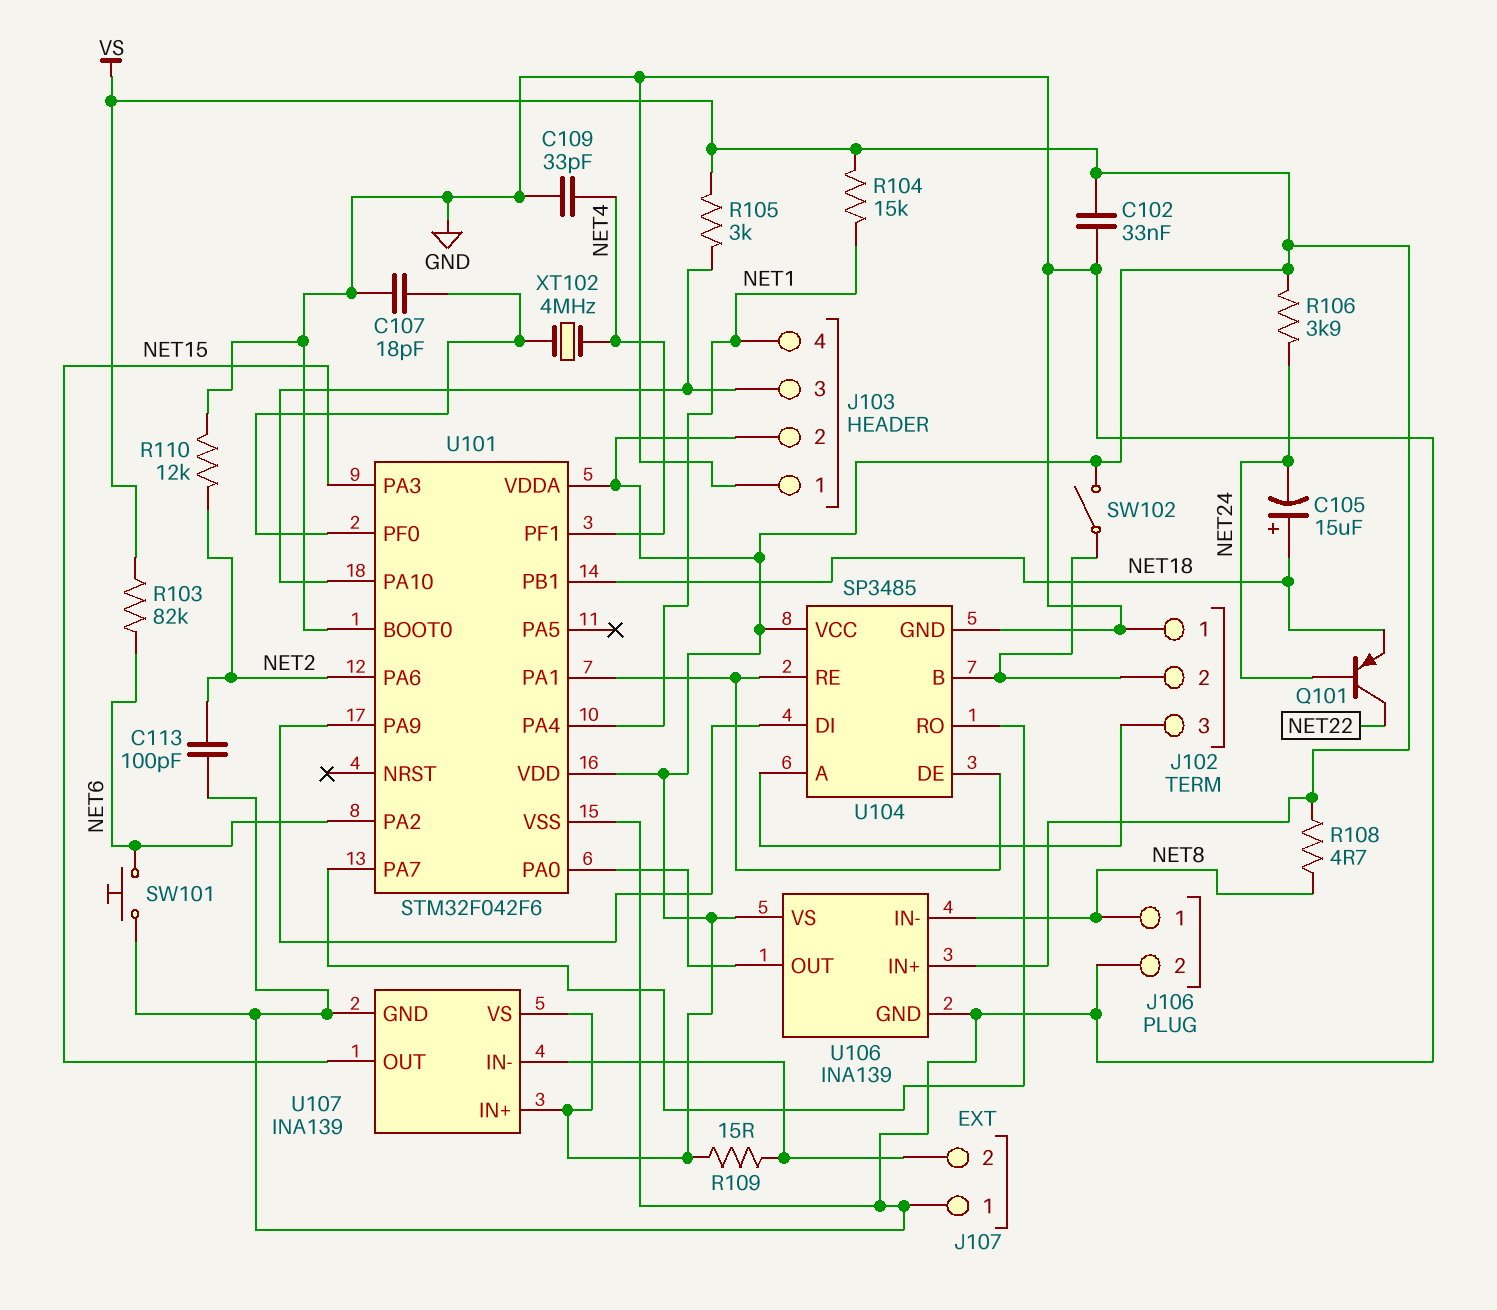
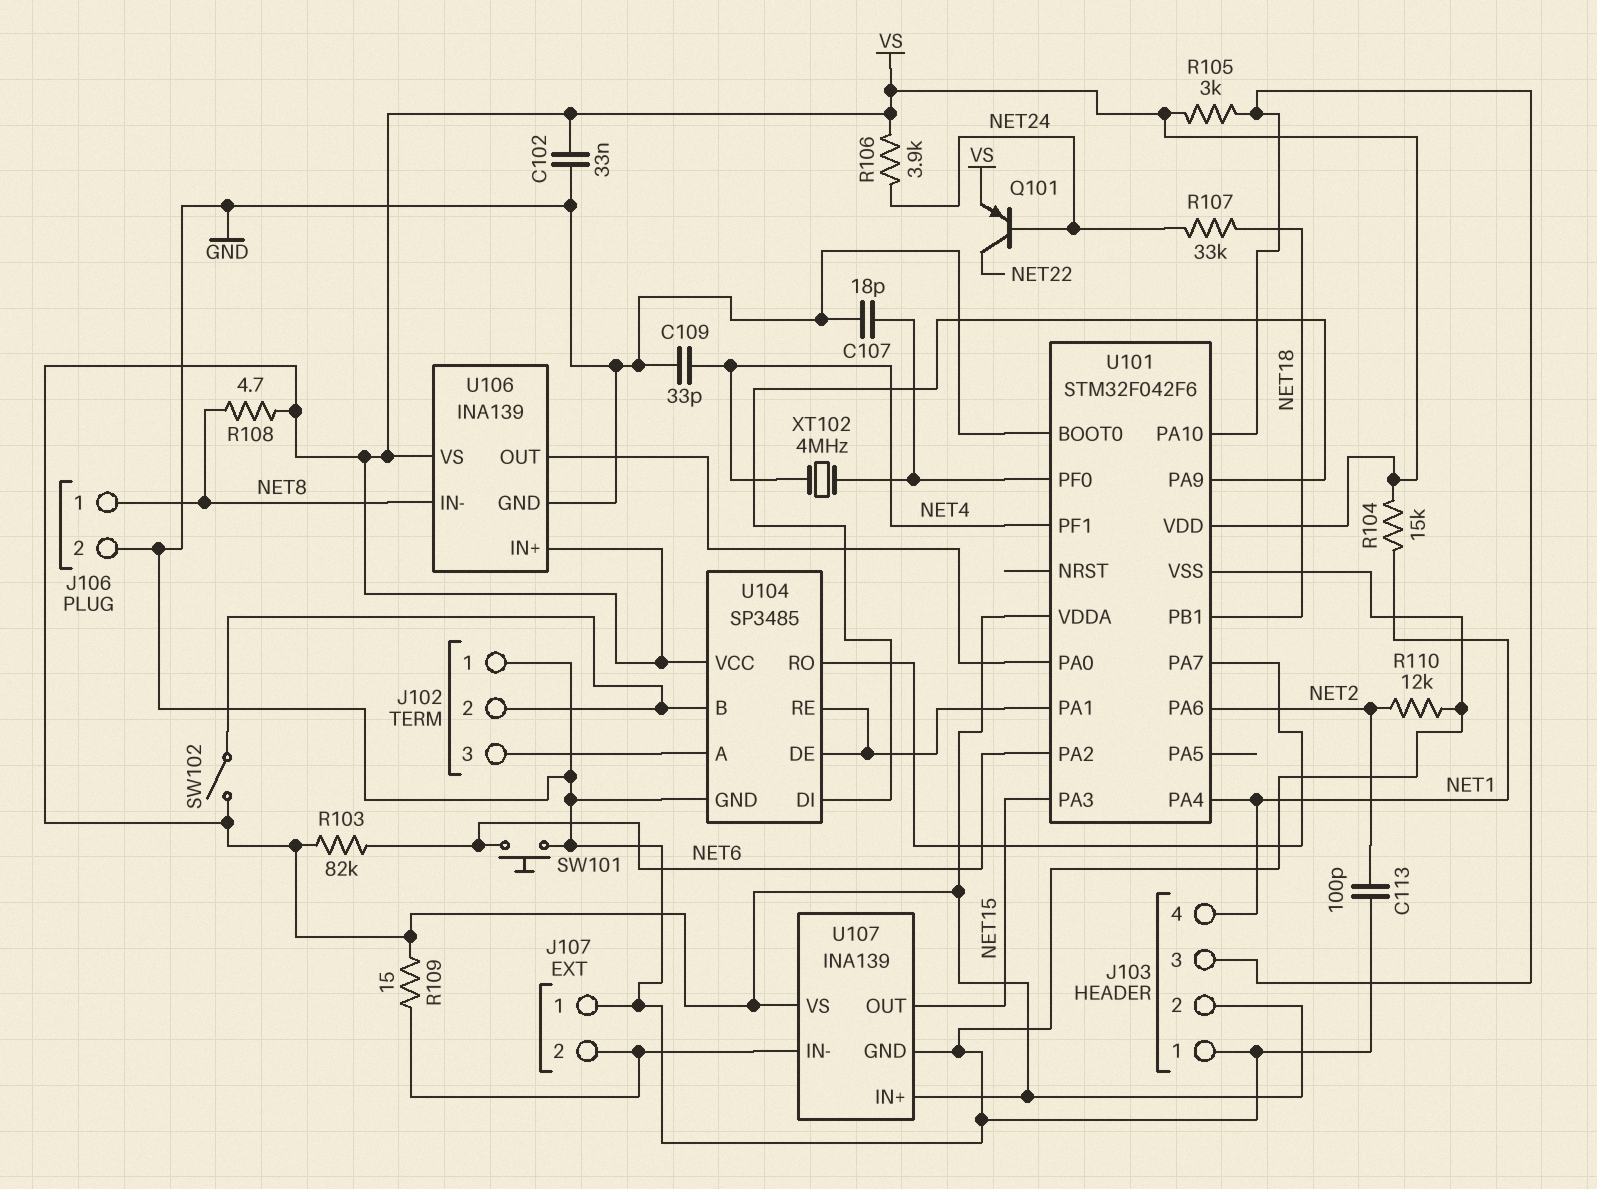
C105: 15uF (plus NET18, minus NET24) -> none
Q101: PNP (B NET24, C NET22, E NET18) -> PNP (B NET24, C NET22, E VS)
R107: none -> 33k (NET18, NET24)

